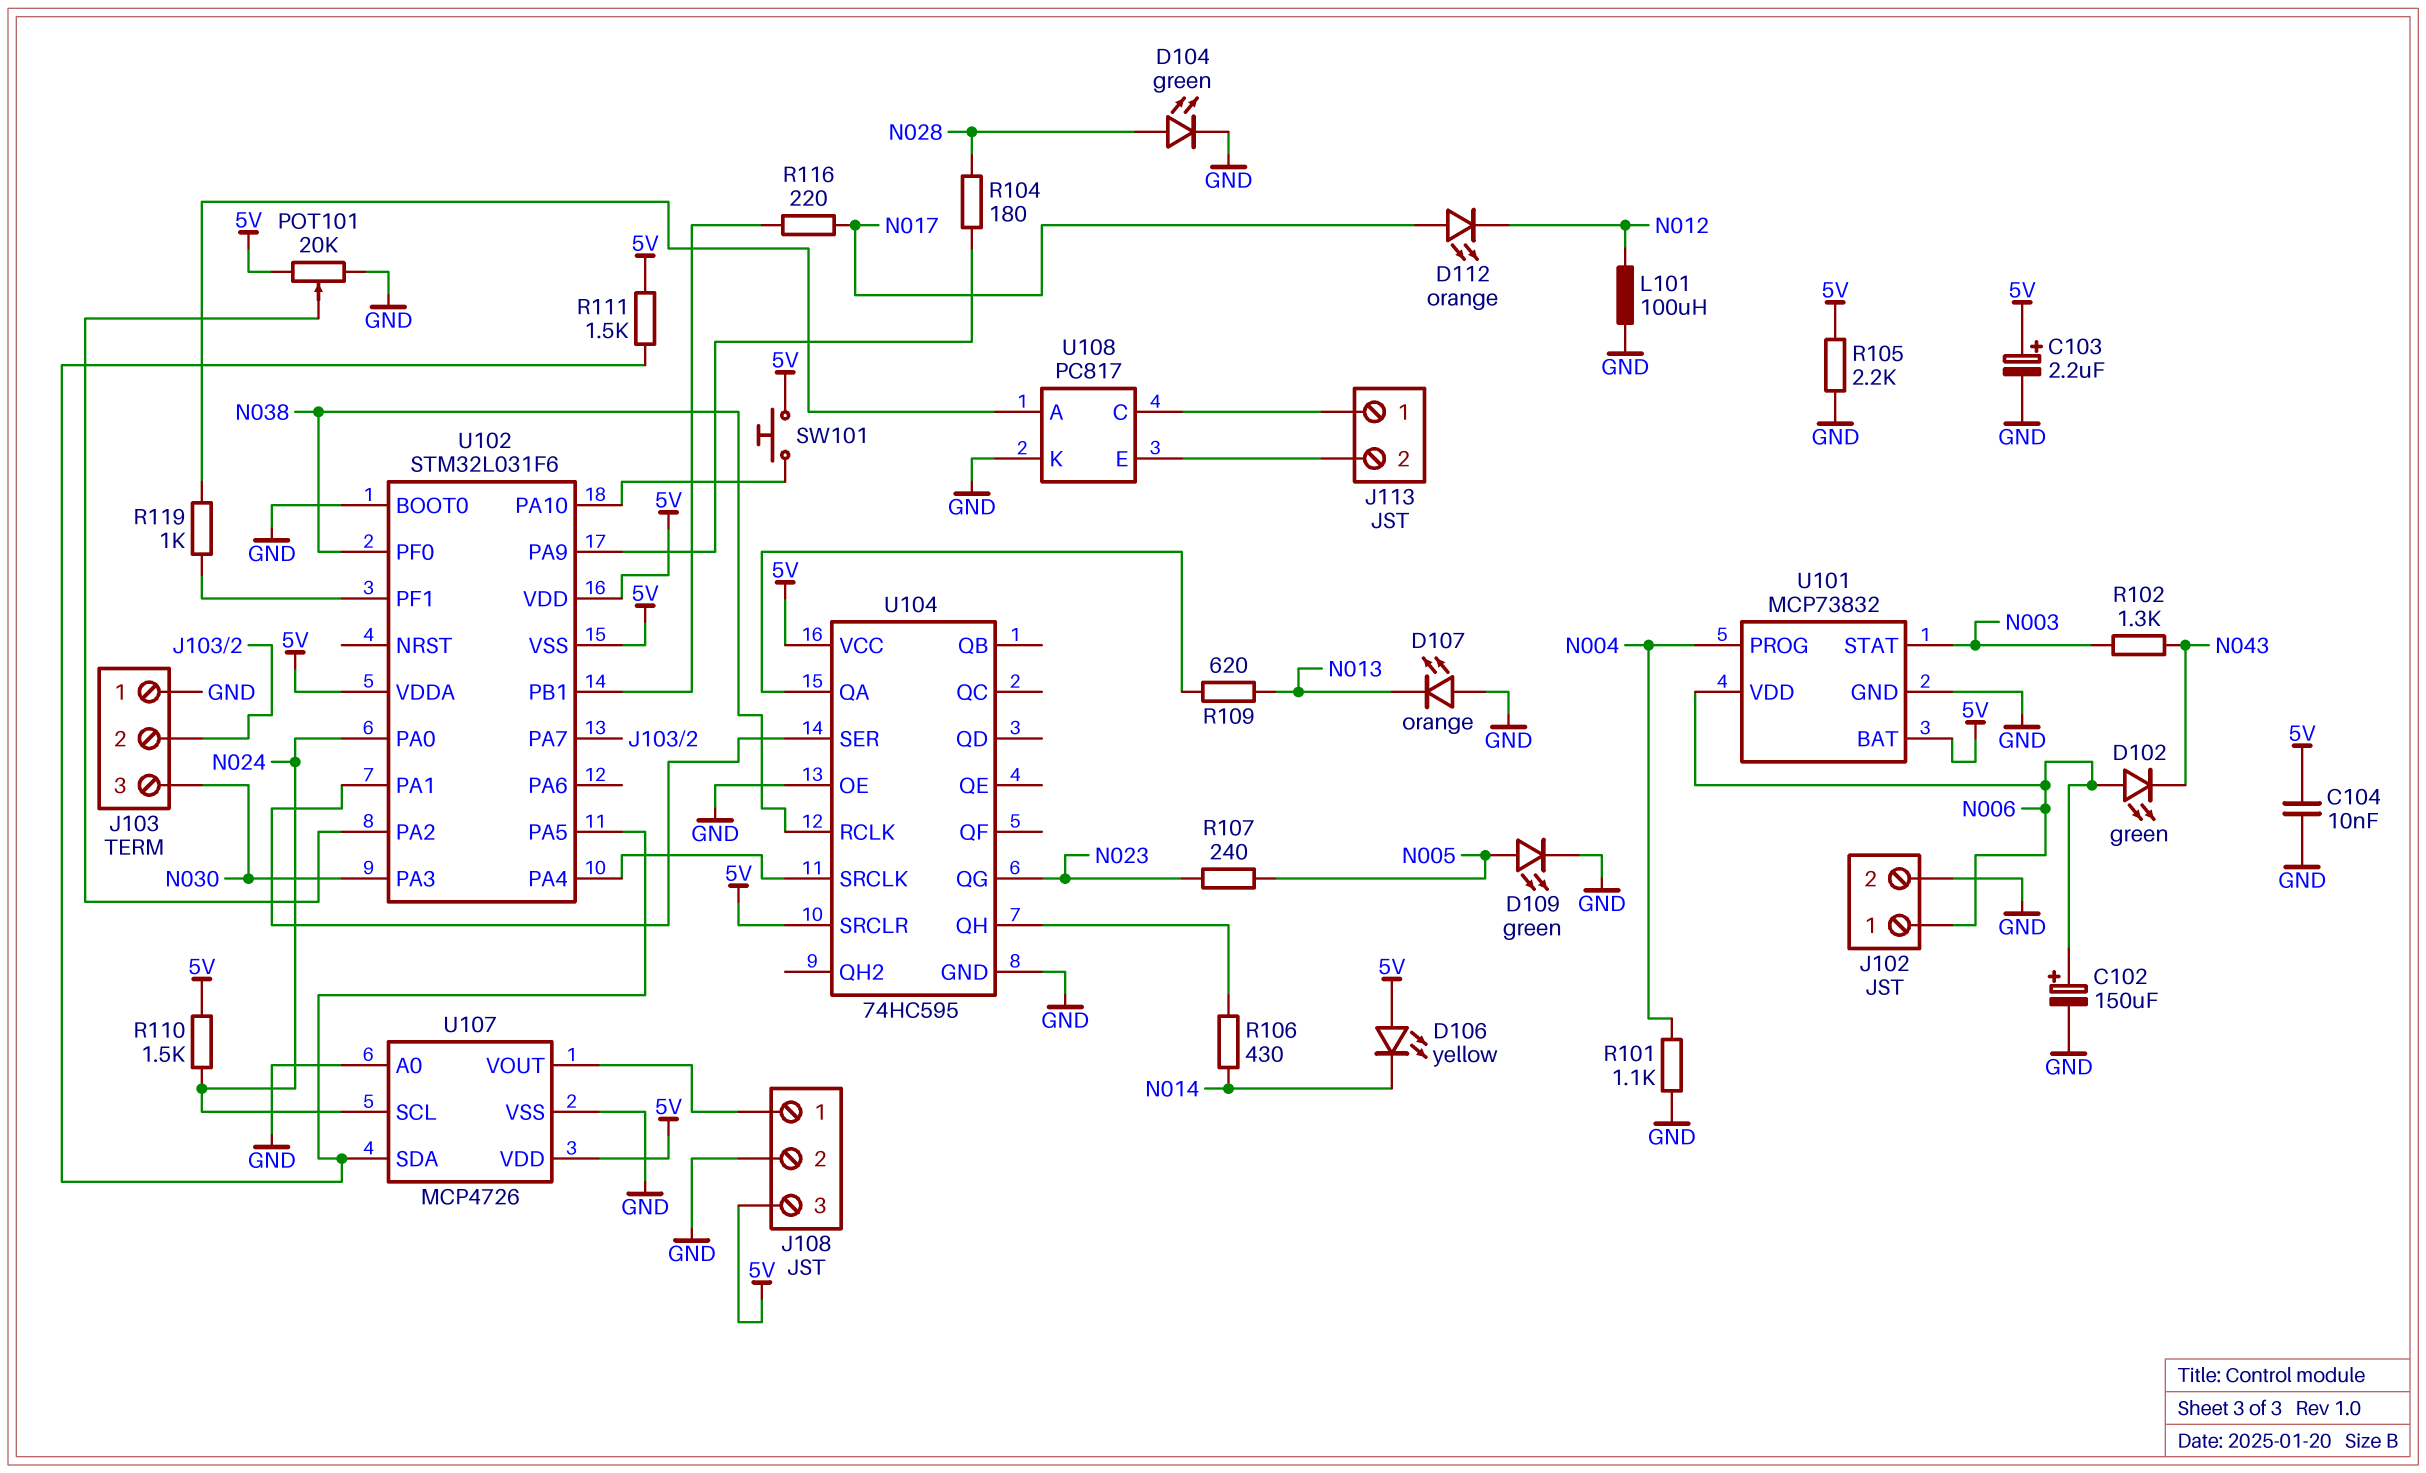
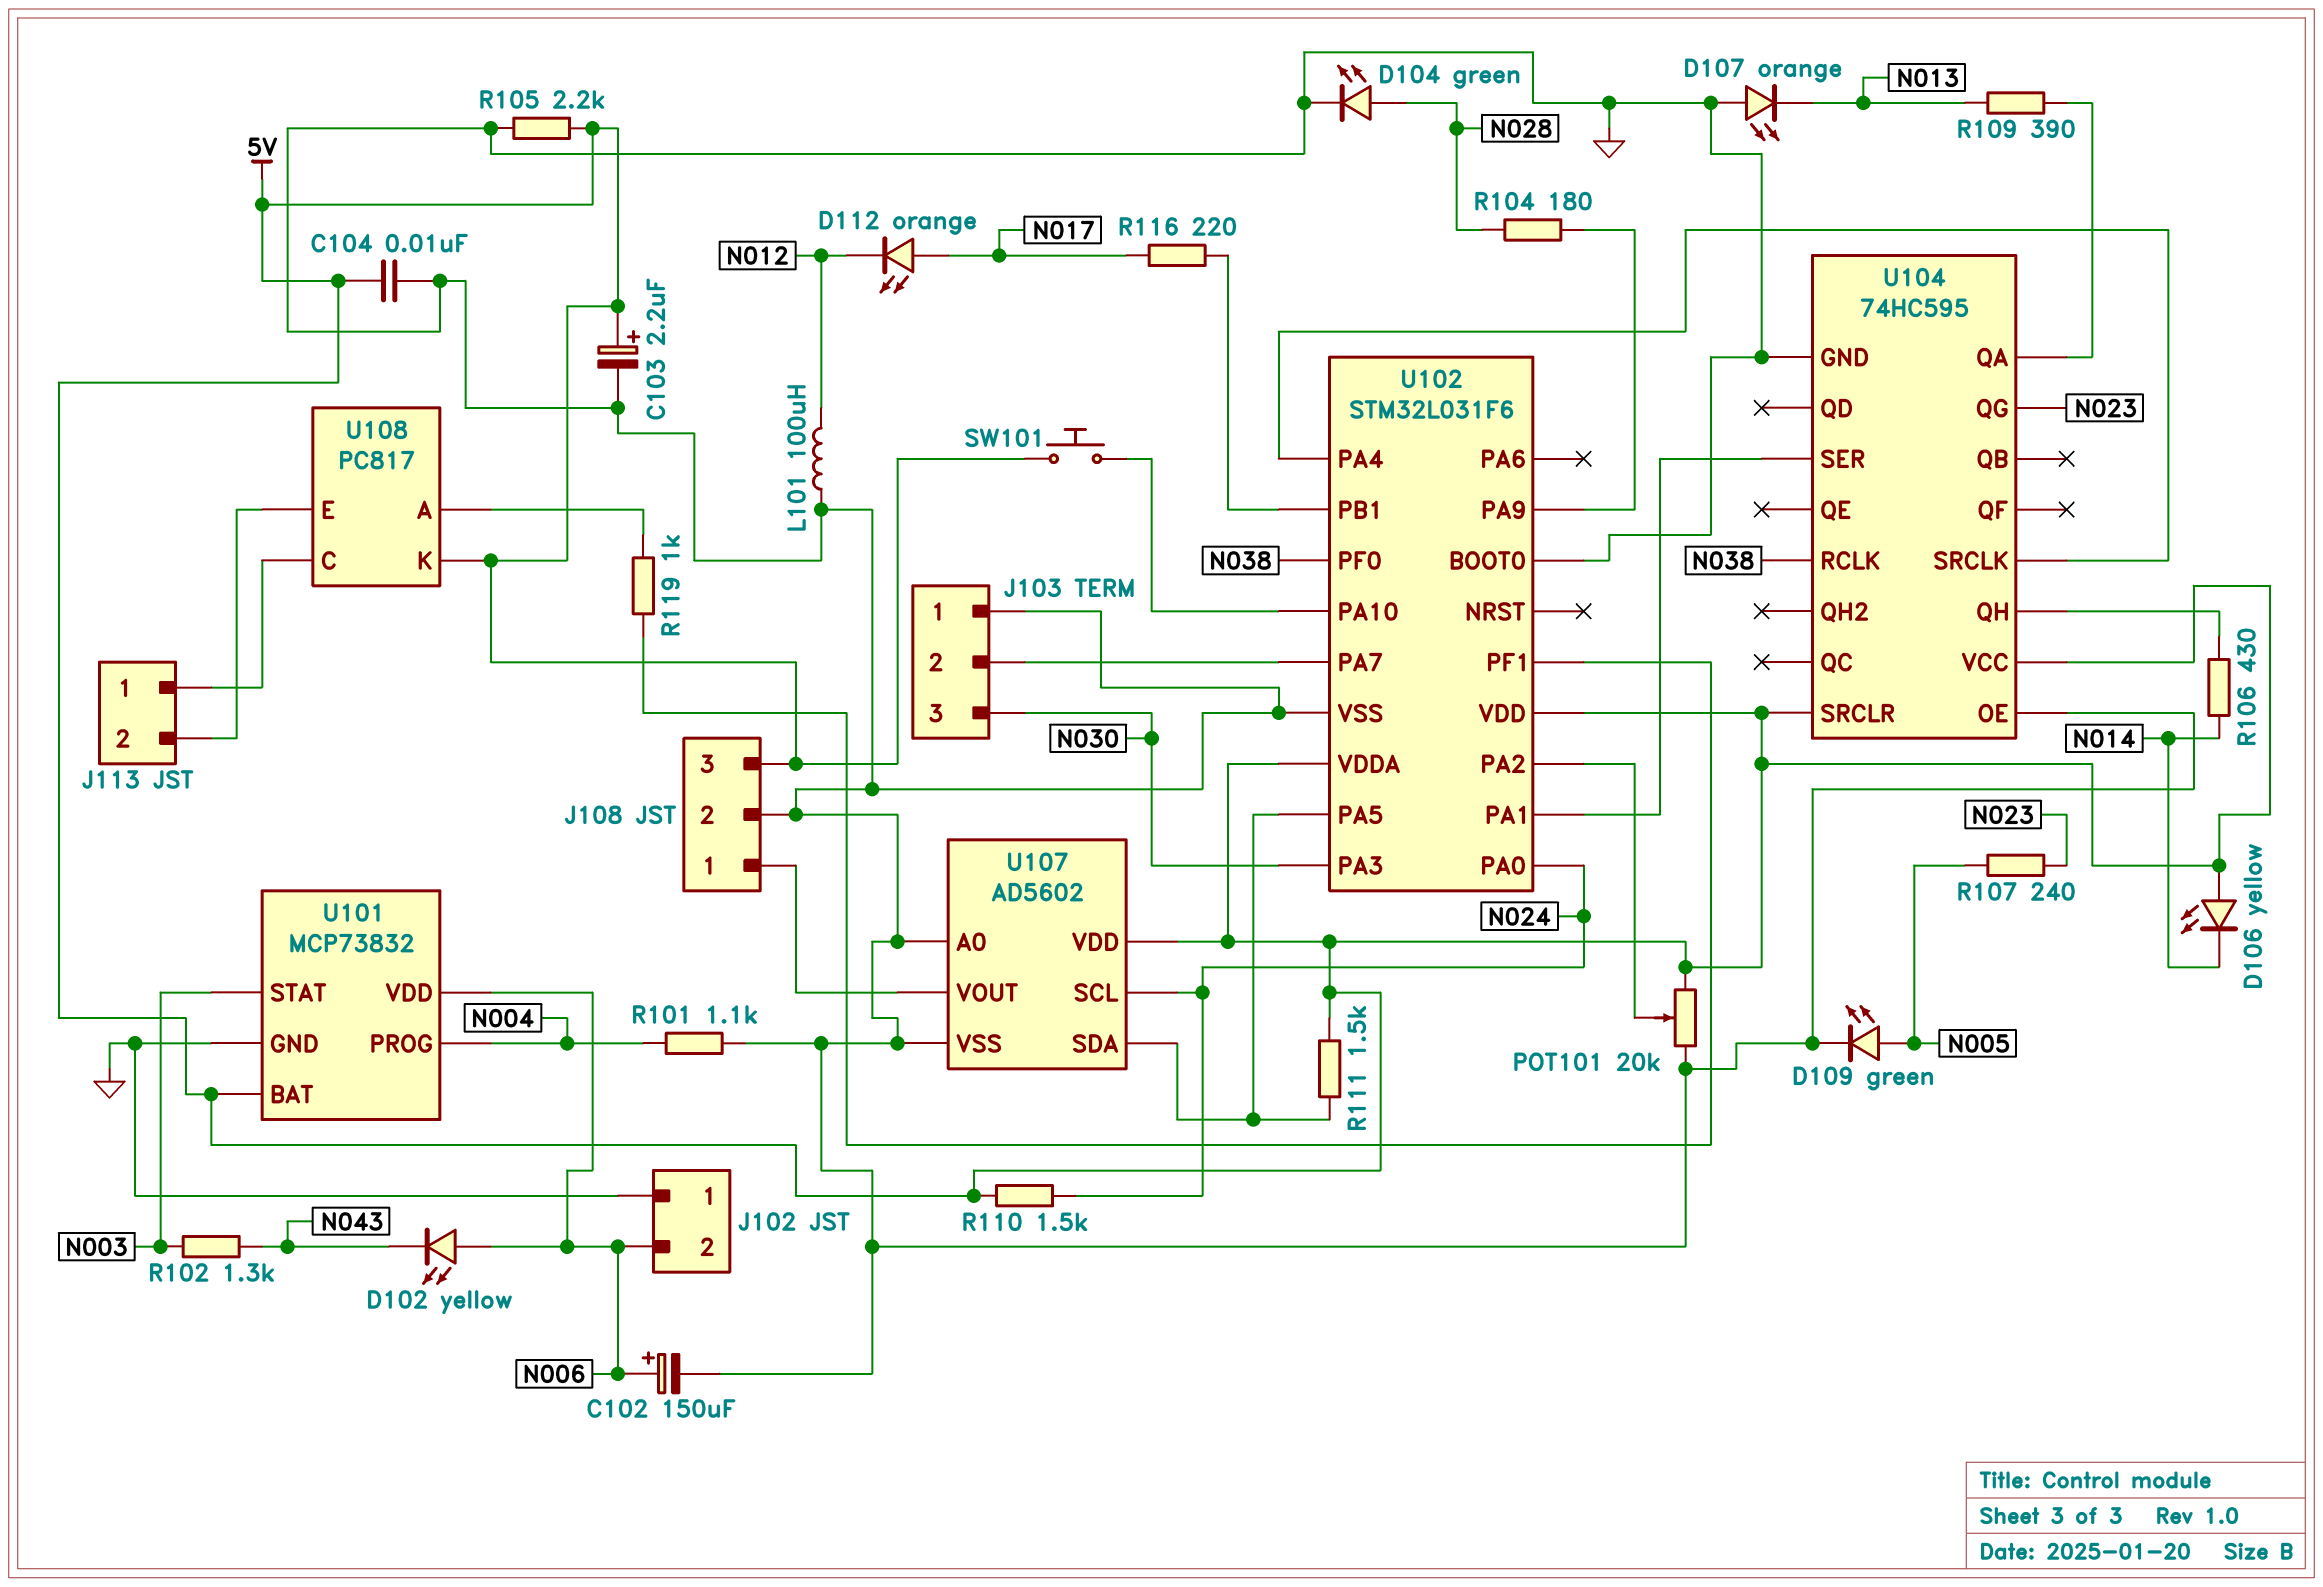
D102: LED green (A N006, K N043) -> LED yellow (A N006, K N043)
J102 pin 1: N006 -> GND
J102 pin 2: GND -> N006
R109: 620 (N013, U104/QA) -> 390 (N013, U104/QA)
U102 pin VSS: 5V -> GND
U107: MCP4726 -> AD5602
U108 pin K: GND -> 5V

